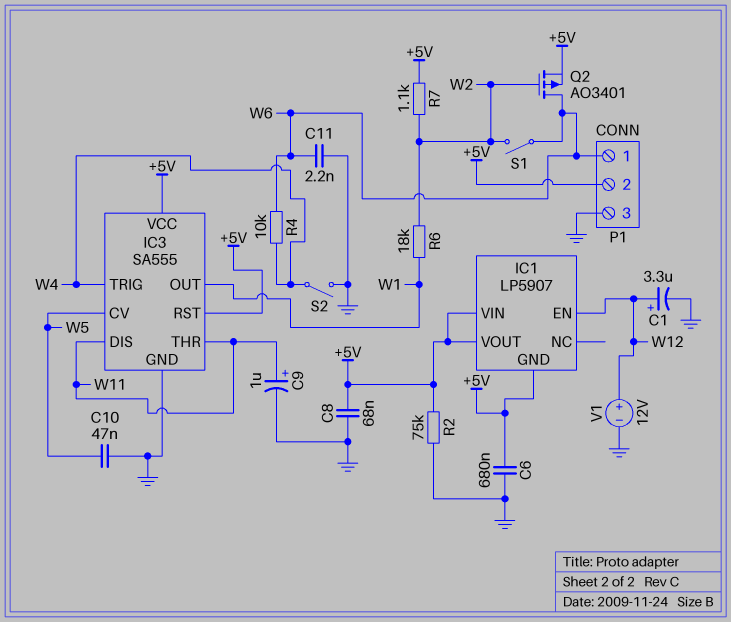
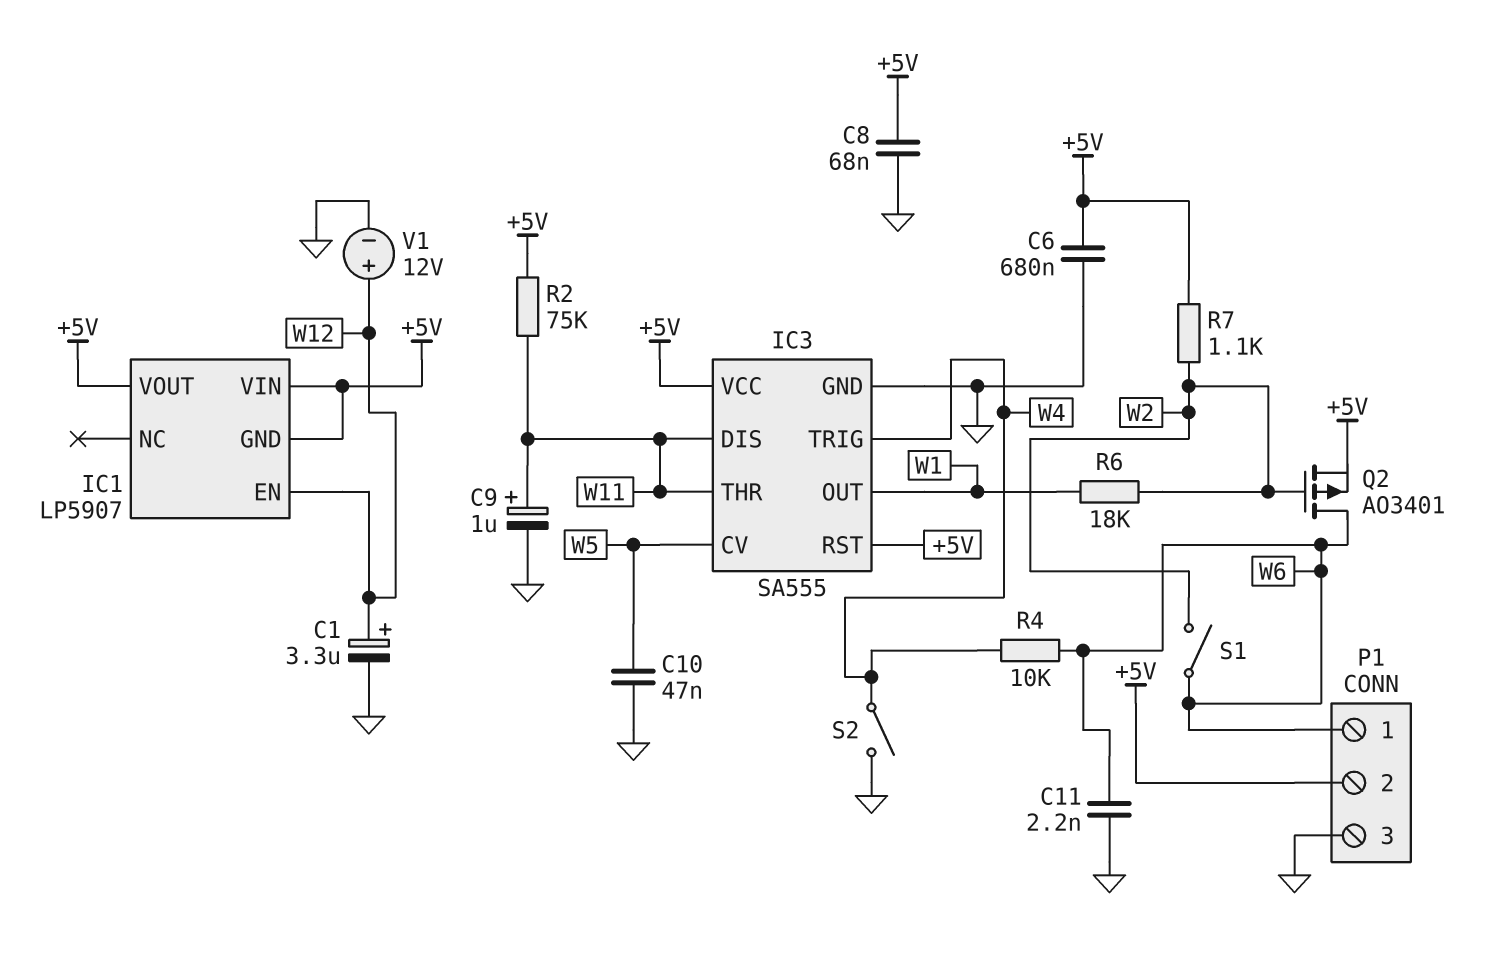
R2: 75k (+5V, GND) -> 75k (+5V, W11)

